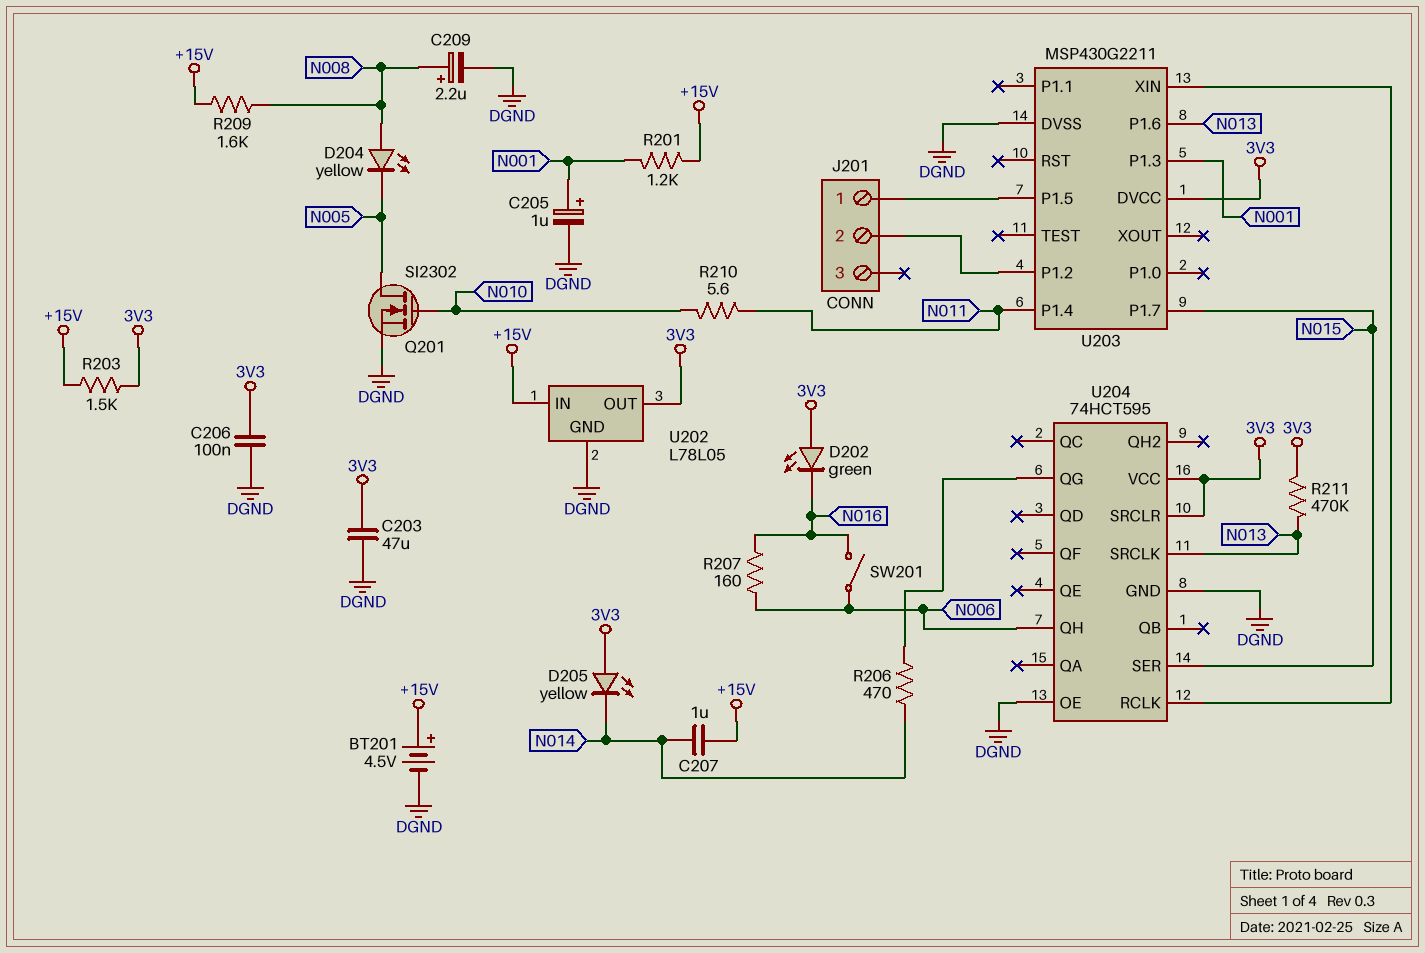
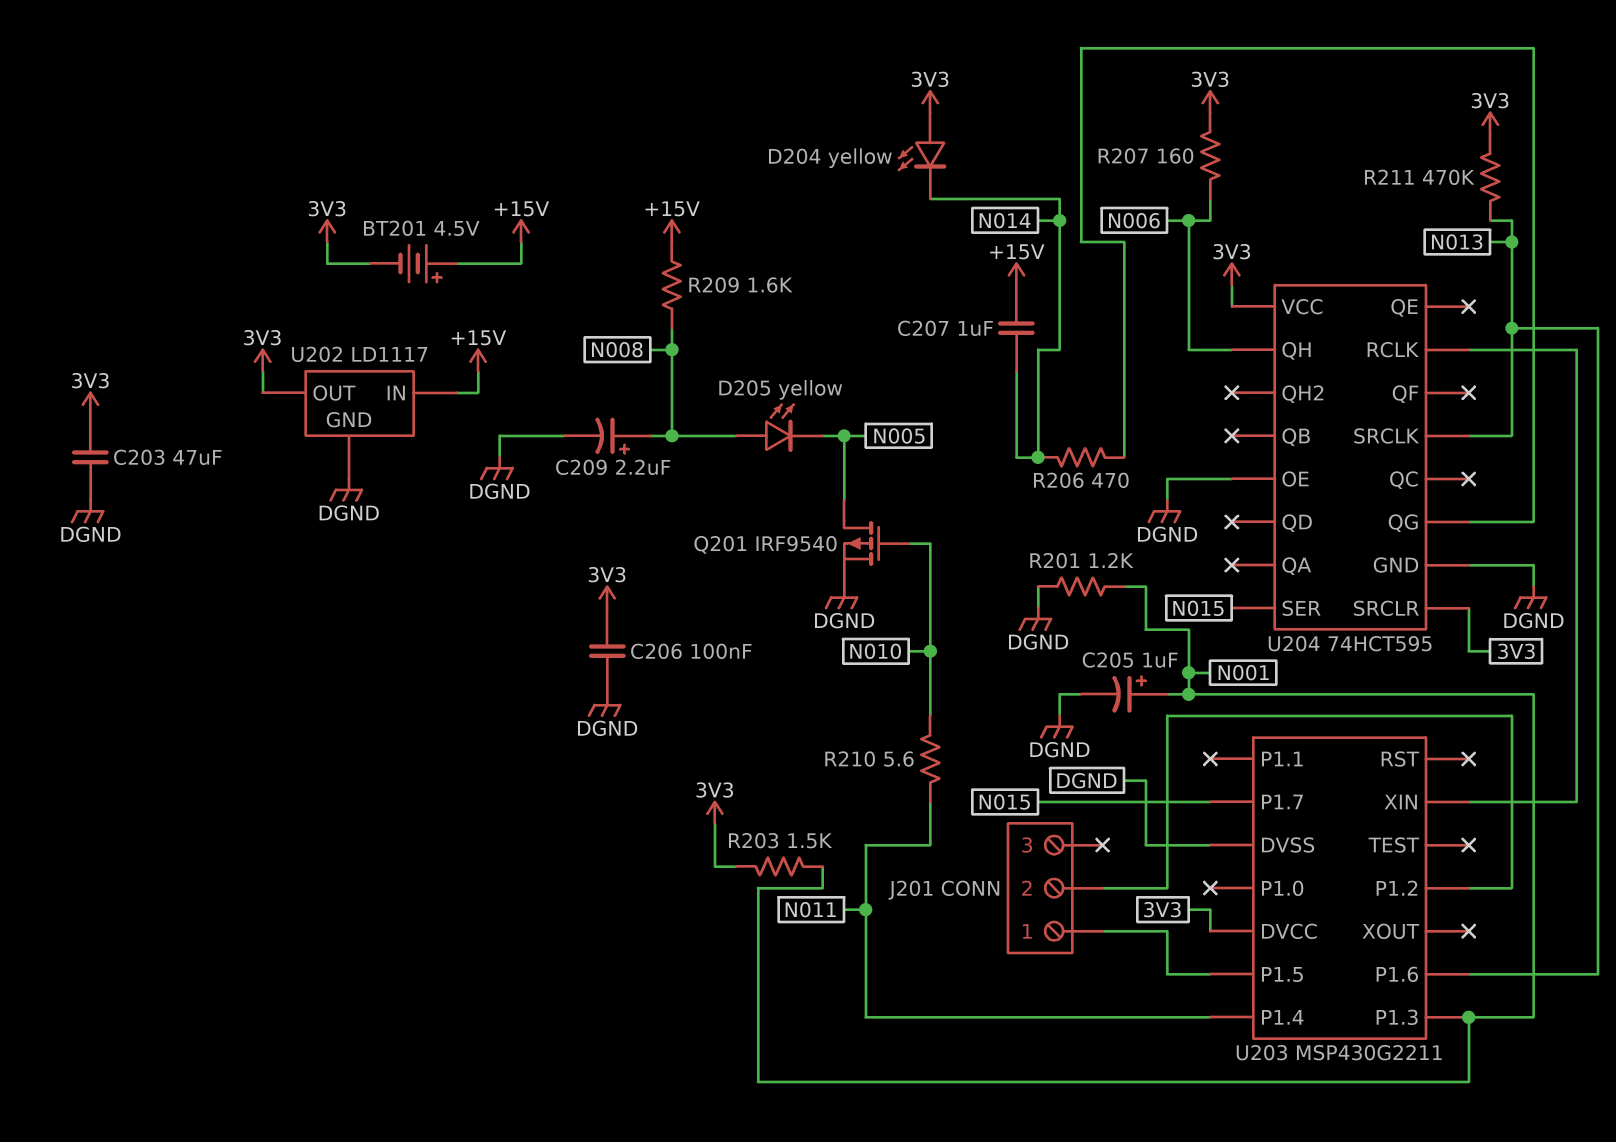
BT201: 4.5V (plus +15V, minus DGND) -> 4.5V (plus +15V, minus 3V3)
D202: LED green (A 3V3, K N016) -> none
D204: LED yellow (A N008, K N005) -> LED yellow (A 3V3, K N014)
D205: LED yellow (A 3V3, K N014) -> LED yellow (A N008, K N005)
Q201: NMOS SI2302 (G N010, D N005, S DGND) -> PMOS IRF9540 (G N010, D N005, S DGND)
R201: 1.2k (+15V, N001) -> 1.2k (DGND, N001)
R203: 1.5k (+15V, 3V3) -> 1.5k (3V3, N001)
R207: 160 (N006, N016) -> 160 (3V3, N006)
SW201: switch (N006, N016) -> none
U202: L78L05 -> LD1117

